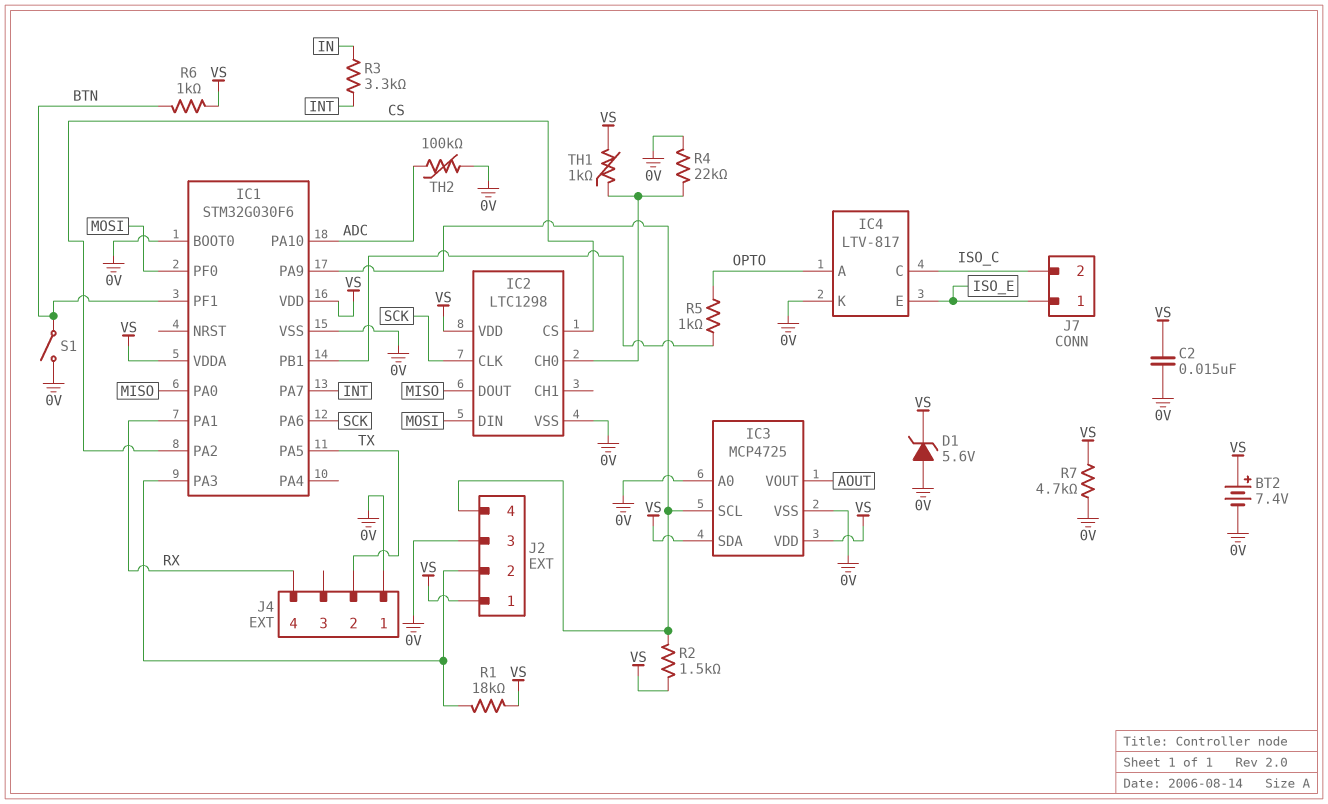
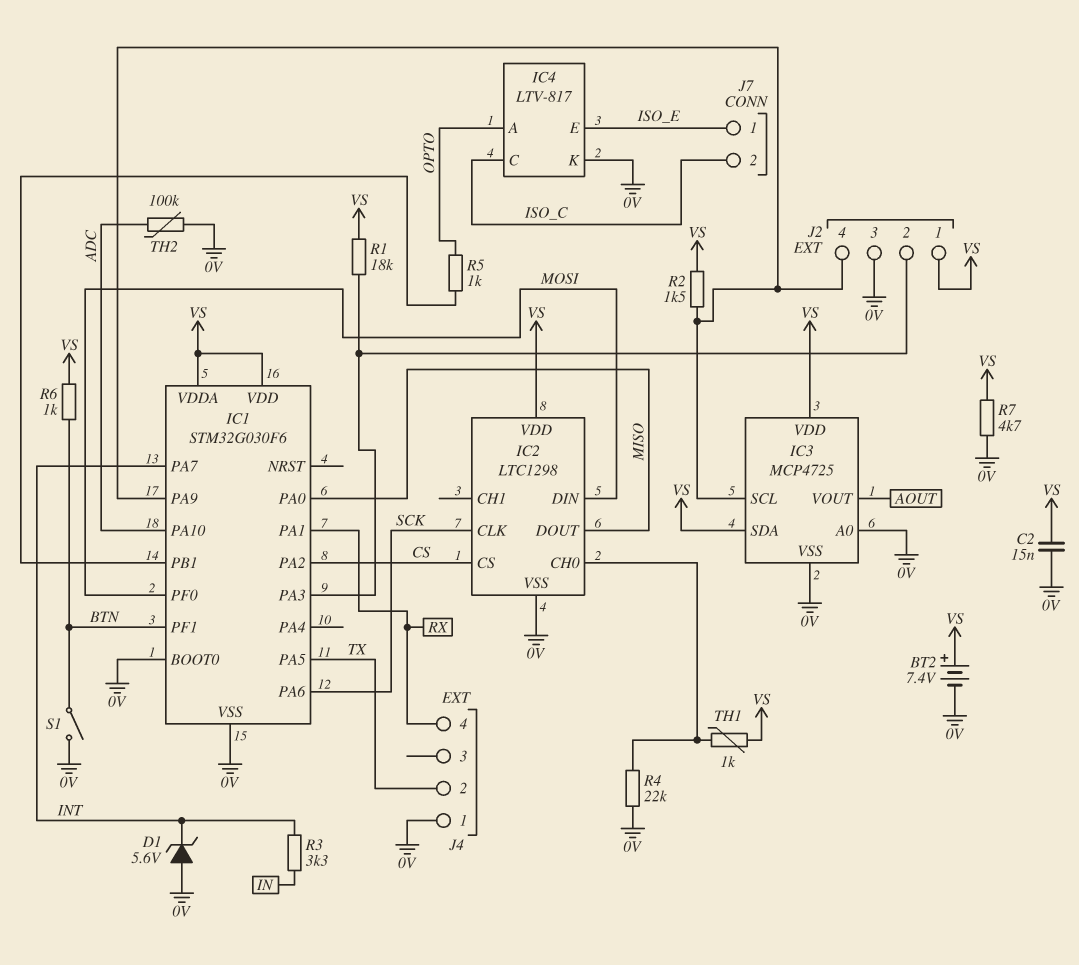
D1: zener 5.6V (A 0V, K VS) -> zener 5.6V (A 0V, K INT)

